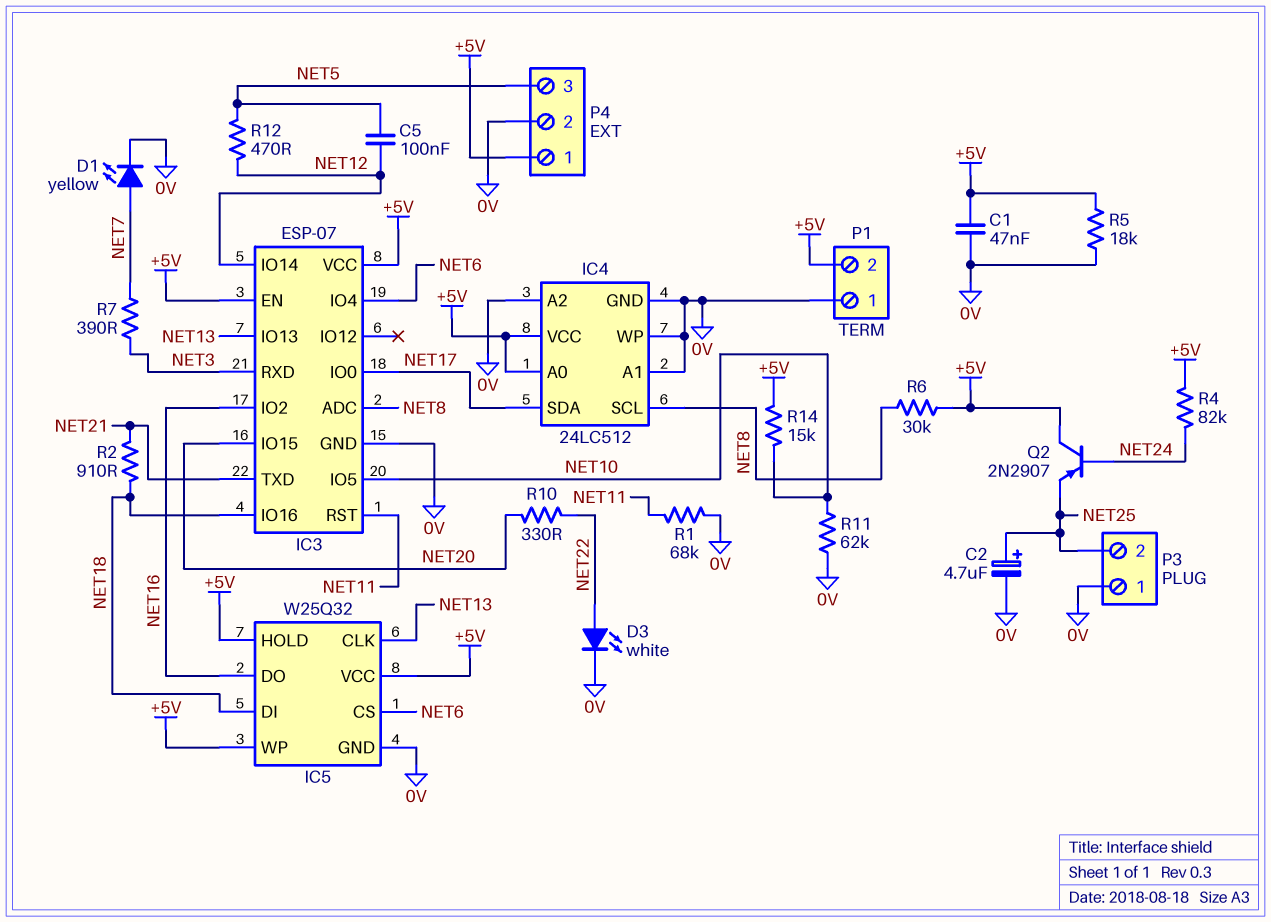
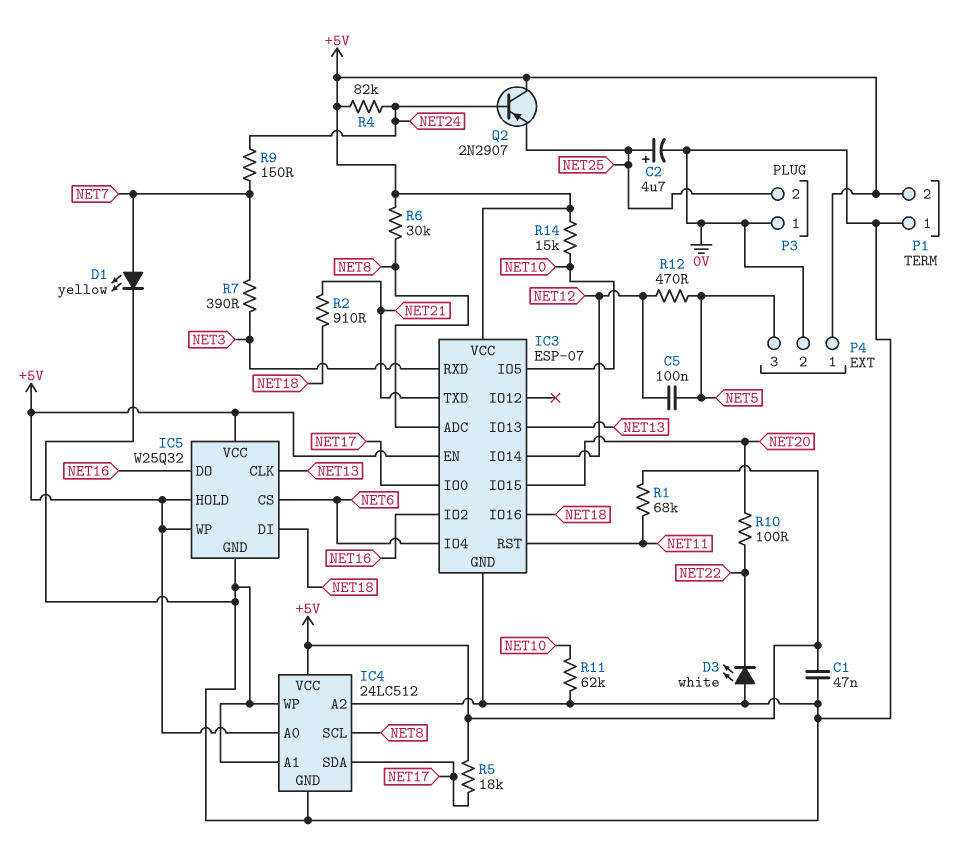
D3: LED white (A NET22, K 0V) -> LED white (A 0V, K NET22)
R1: 68k (0V, NET11) -> 68k (+5V, NET11)
R5: 18k (+5V, 0V) -> 18k (+5V, NET17)
R9: none -> 150 (NET7, NET24)
R10: 330 (NET20, NET22) -> 100 (NET20, NET22)

